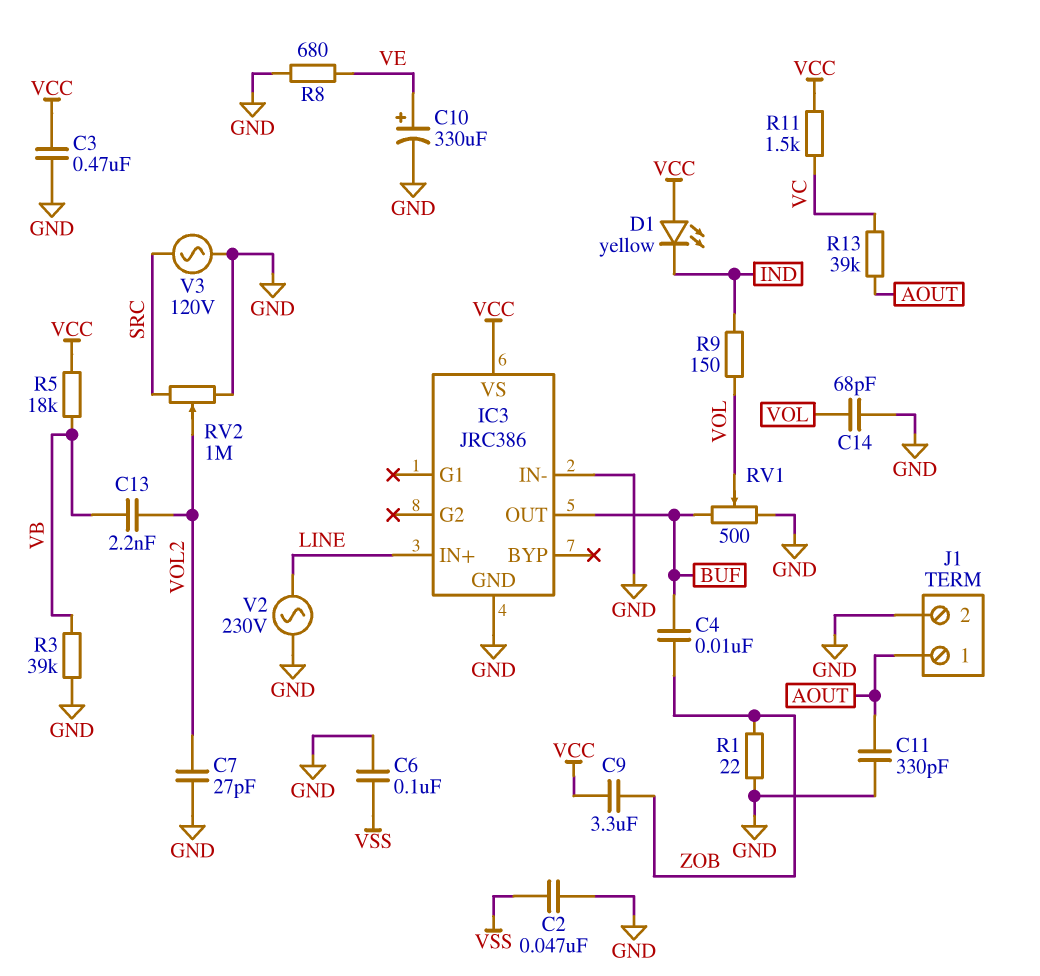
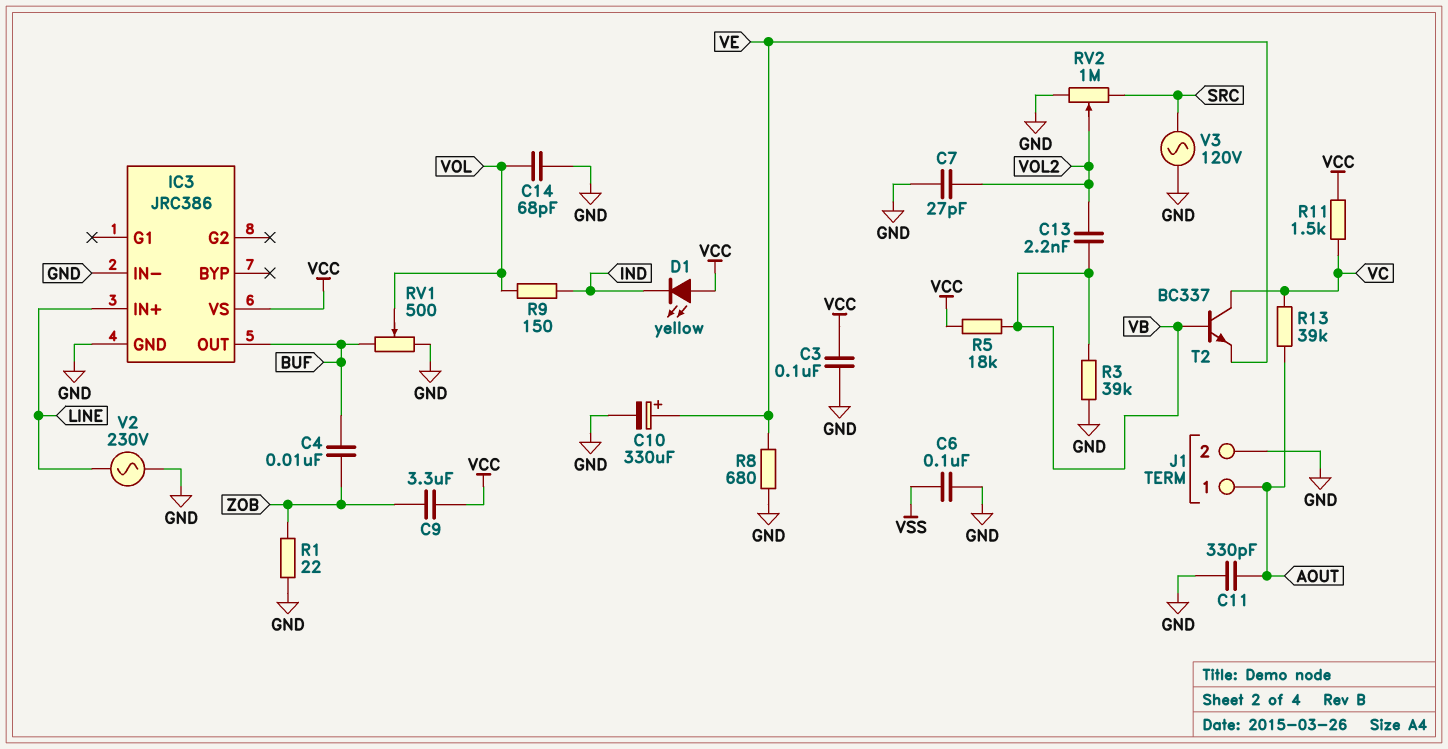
C2: 47nF (GND, VSS) -> none
C3: 470nF (GND, VCC) -> 100nF (GND, VCC)
T2: none -> NPN BC337 (B VB, C VC, E VE)

